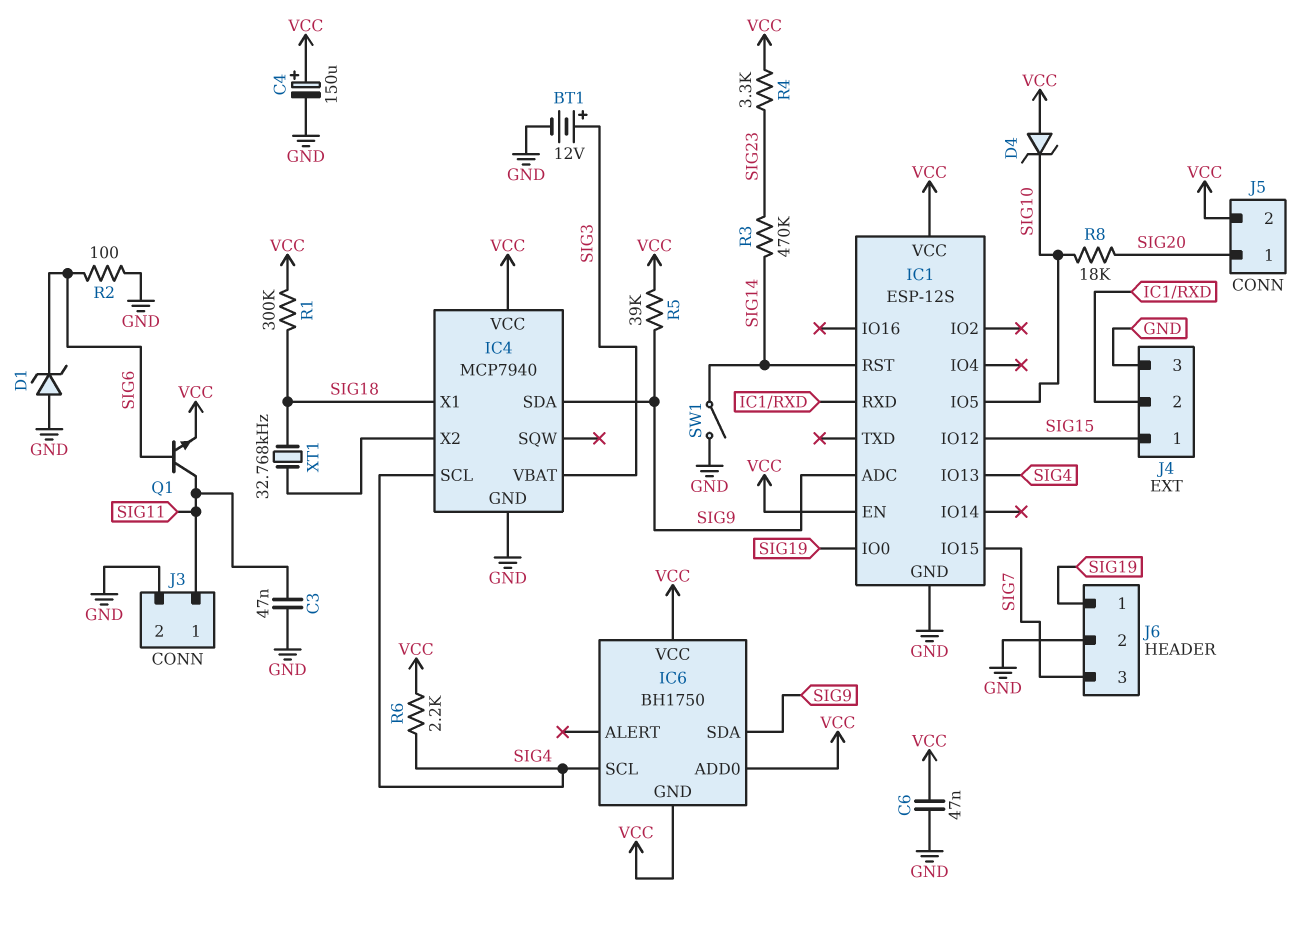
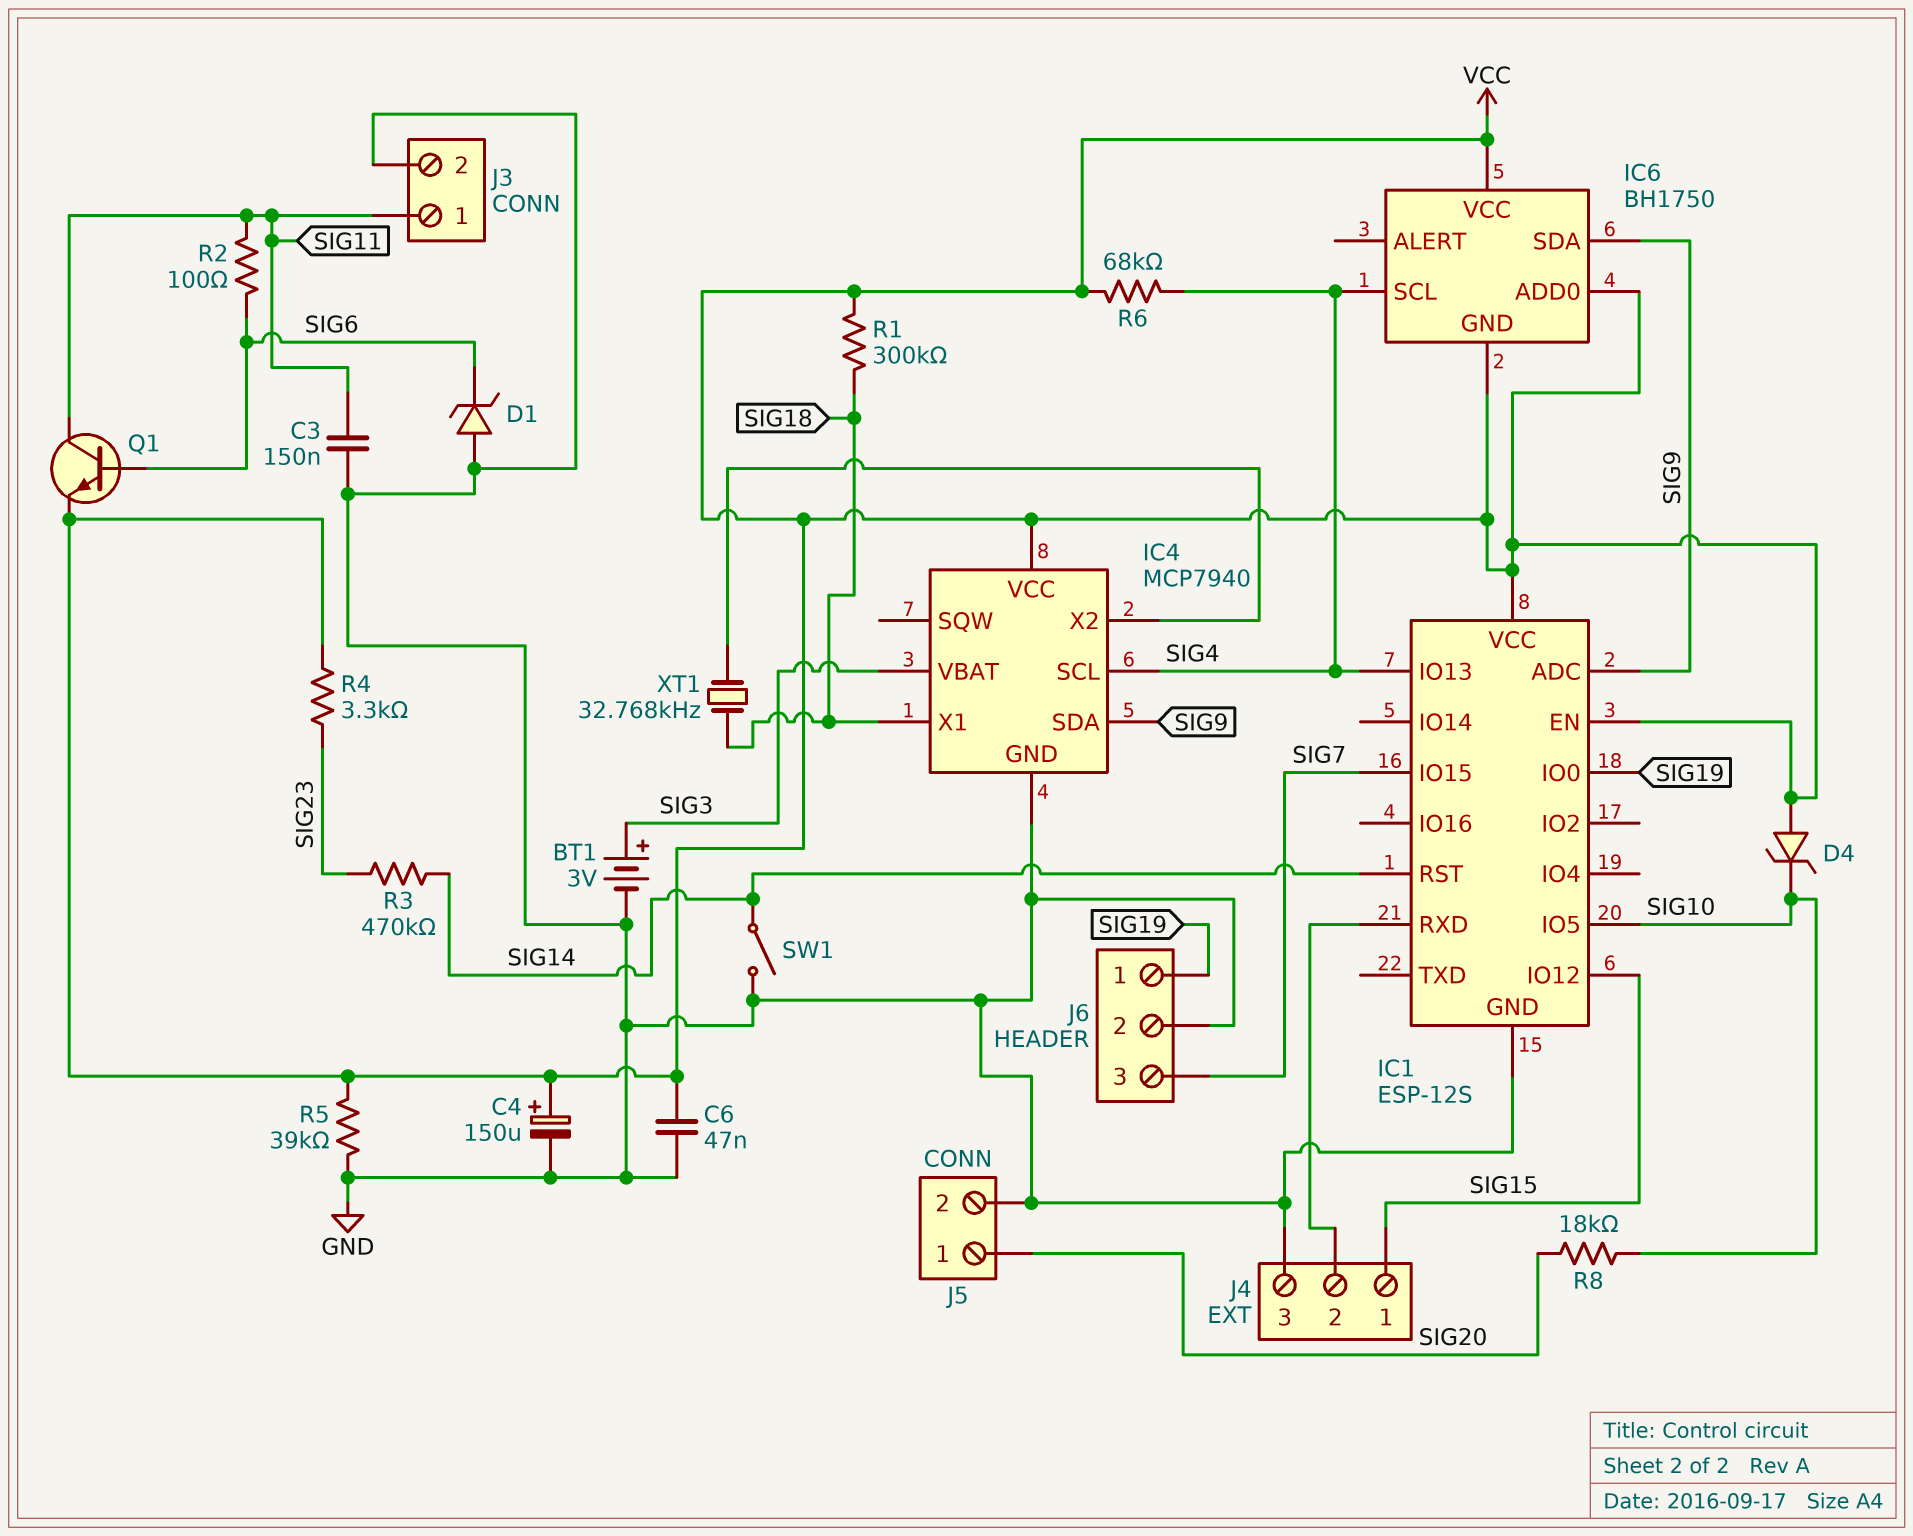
BT1: 12V (plus SIG3, minus GND) -> 3V (plus SIG3, minus GND)
C3: 47nF (GND, SIG11) -> 150nF (GND, SIG11)
J5 pin 2: VCC -> GND
R2: 100 (GND, SIG6) -> 100 (SIG6, SIG11)
R5: 39k (SIG9, VCC) -> 39k (GND, VCC)
R6: 2.2k (SIG4, VCC) -> 68k (SIG4, VCC)

